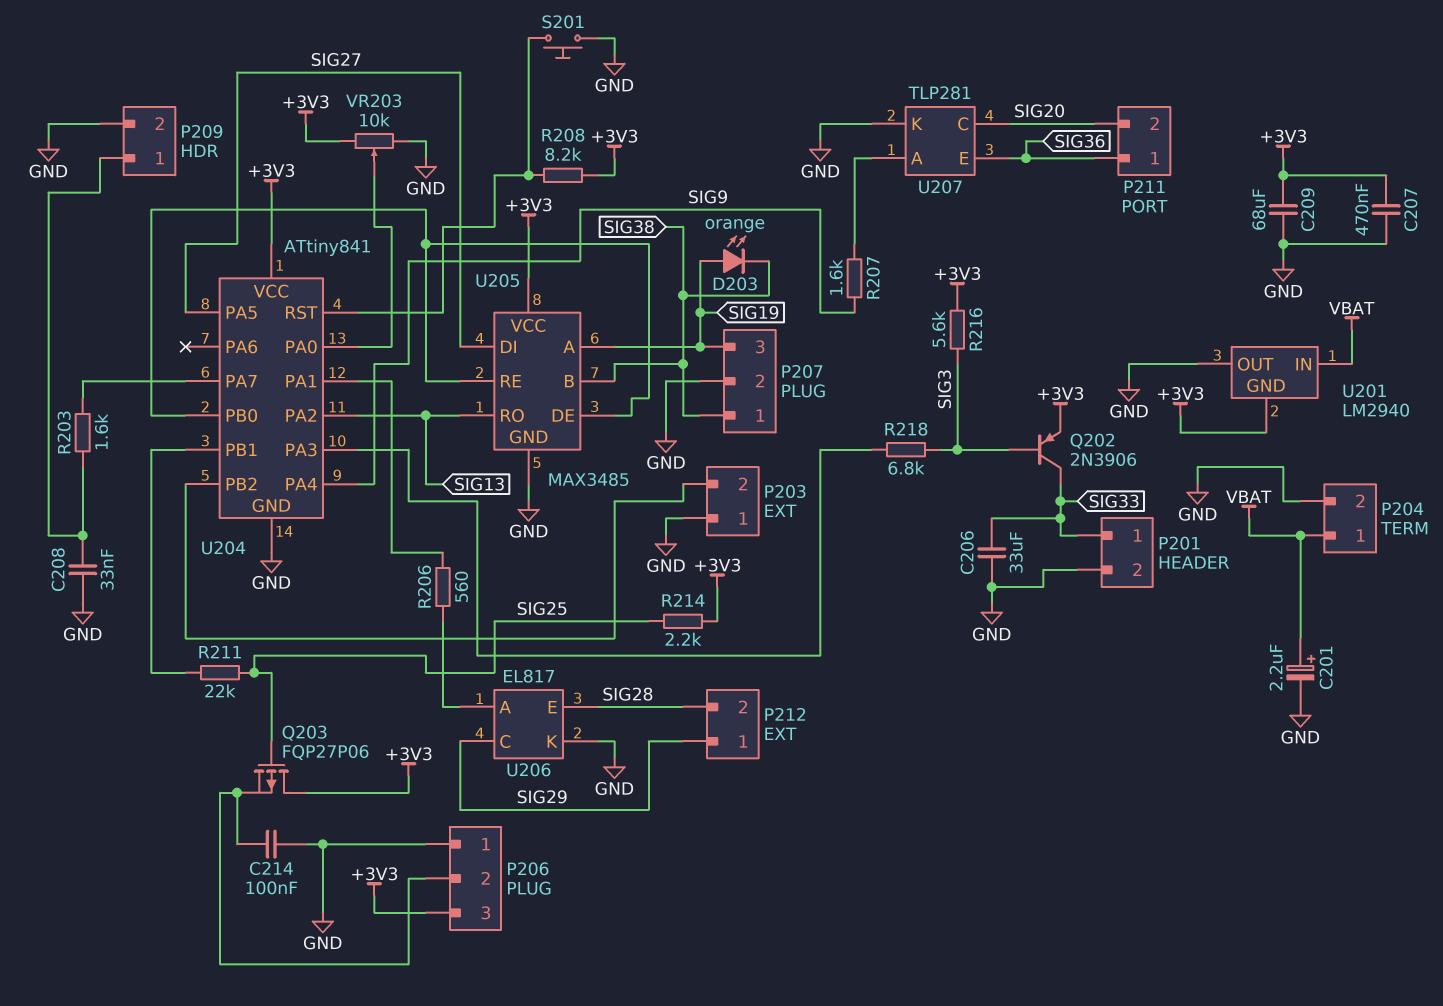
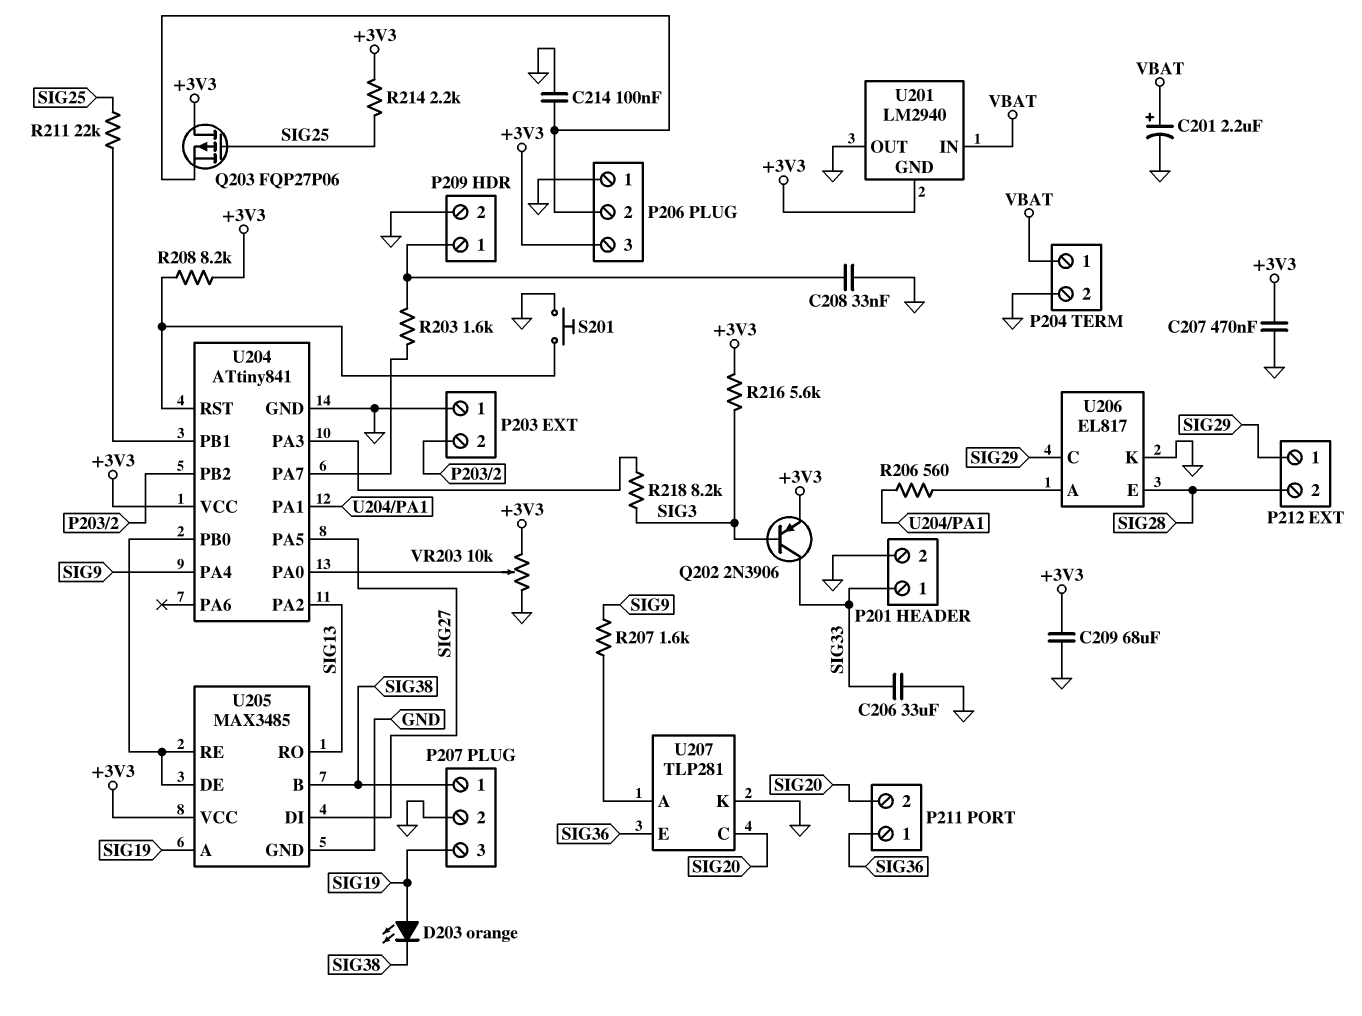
R218: 6.8k (SIG3, U204/PA3) -> 8.2k (SIG3, U204/PA3)

